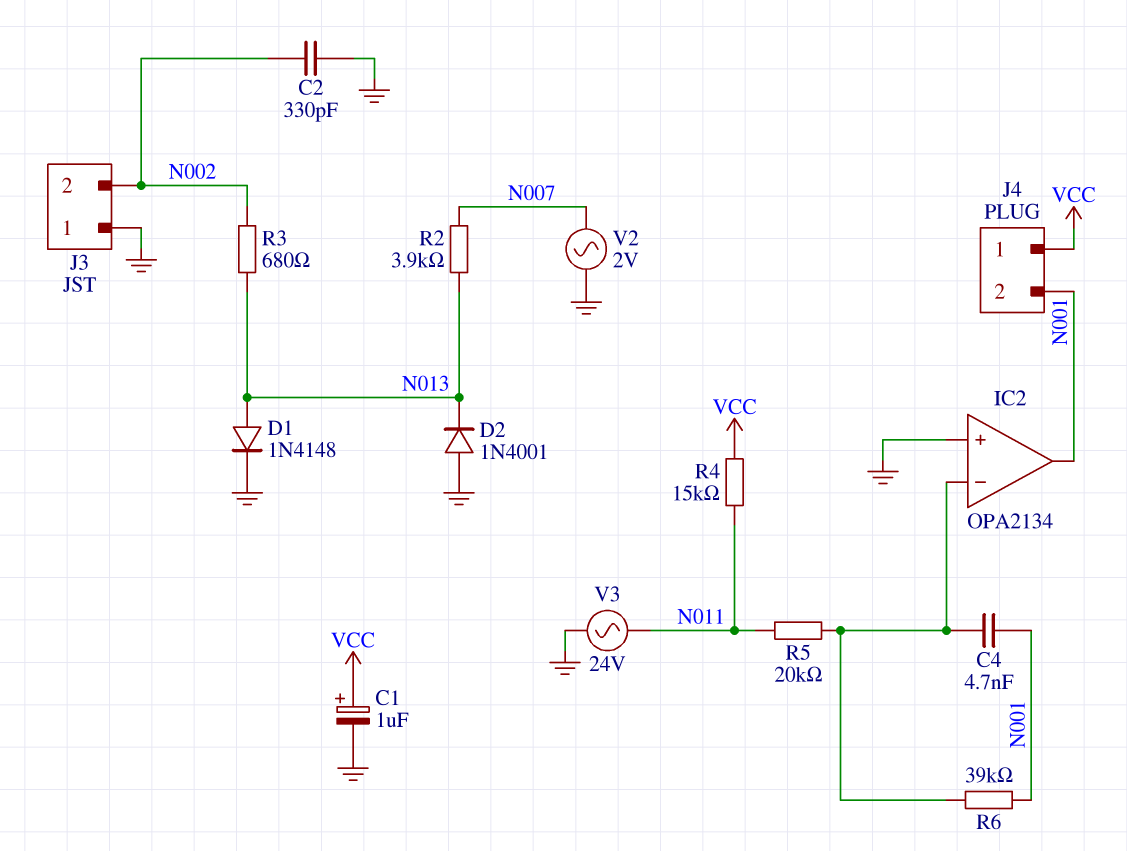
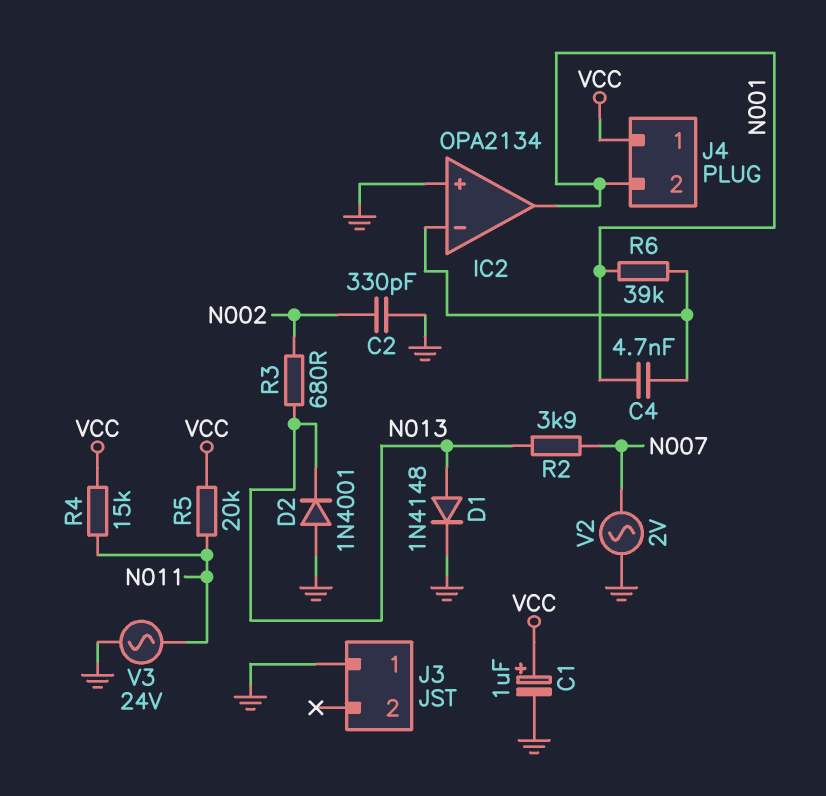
J3 pin 2: N002 -> none
R5: 20k (IC2/in-, N011) -> 20k (N011, VCC)

